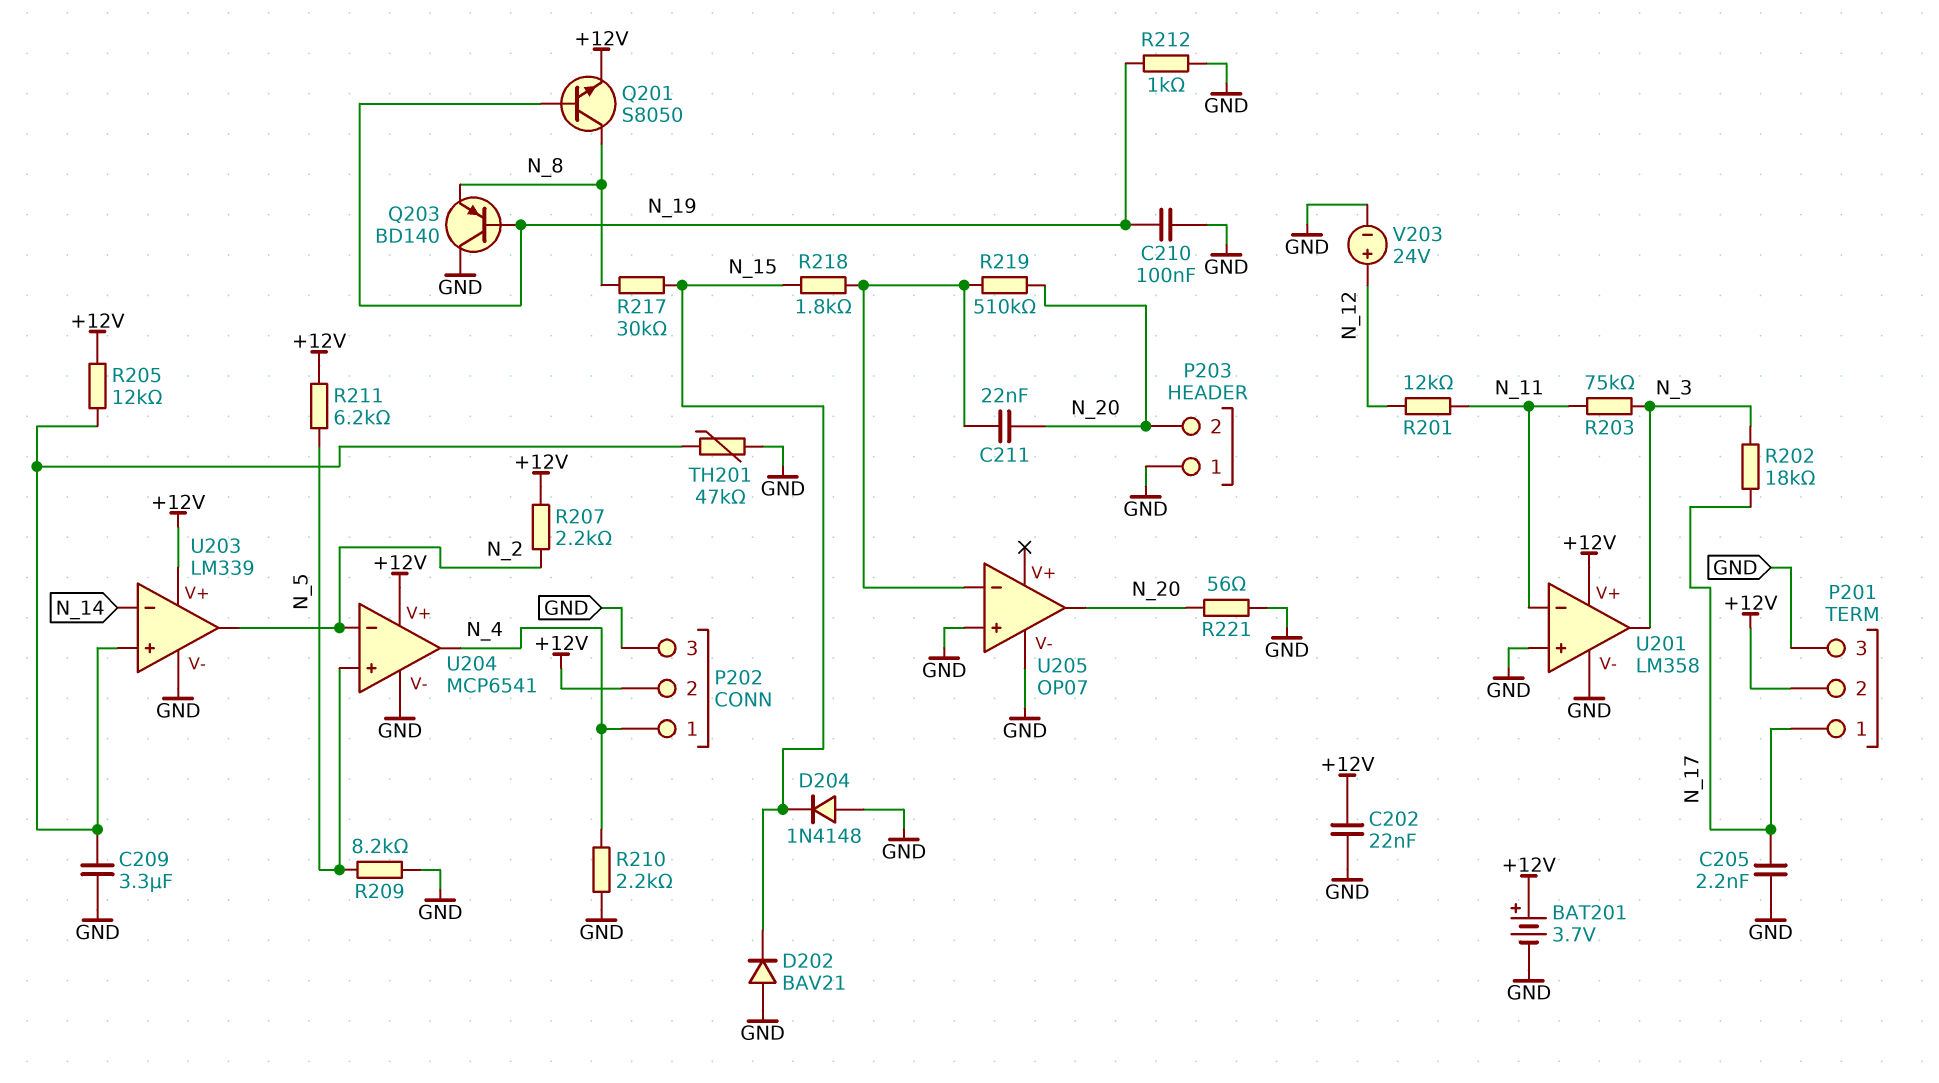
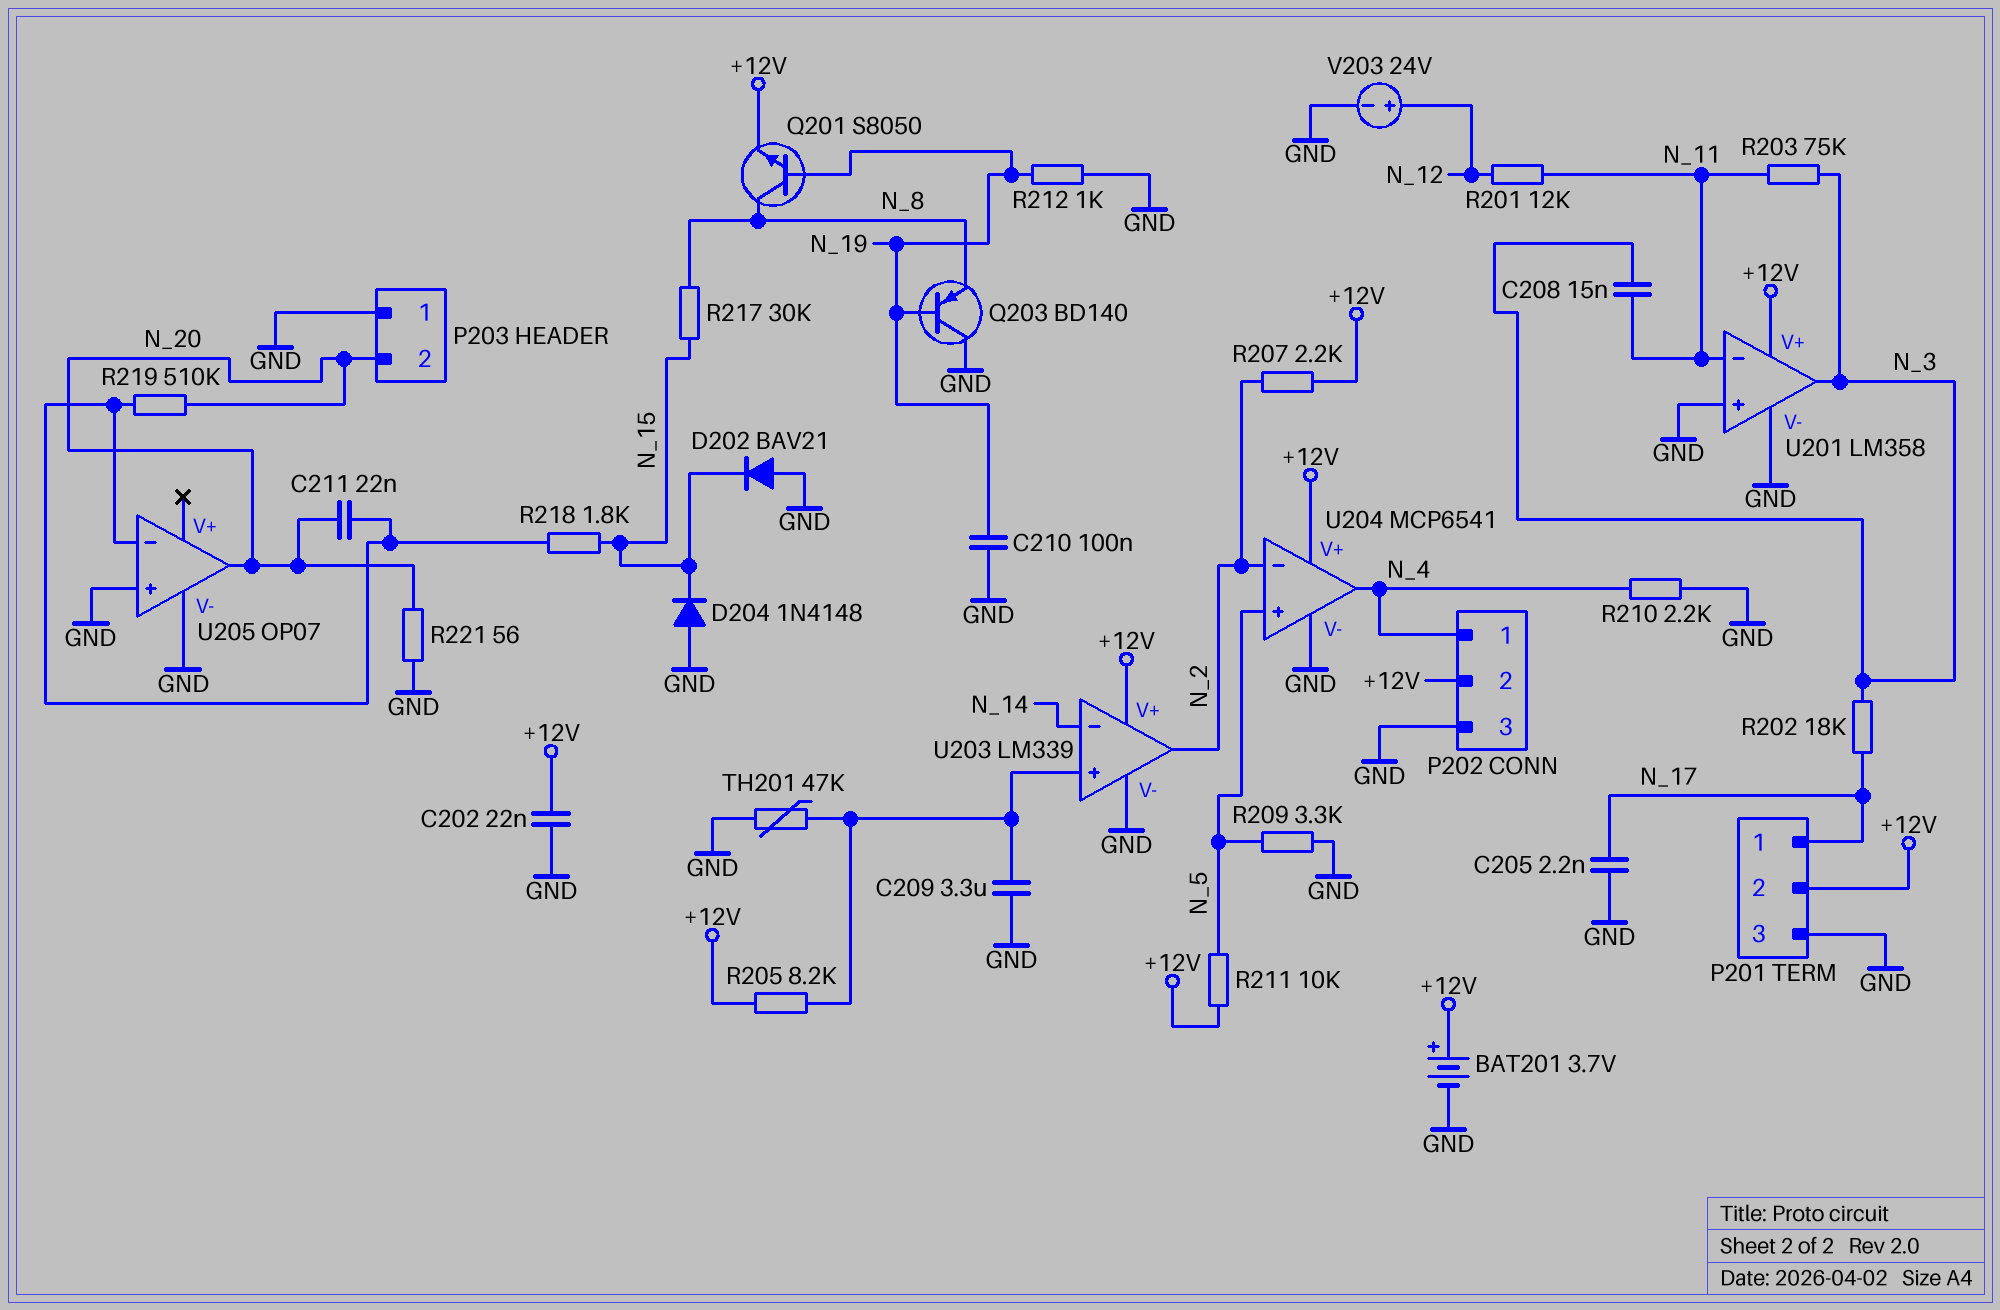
C208: none -> 15nF (N_3, N_11)
R205: 12k (+12V, U203/in+) -> 8.2k (+12V, U203/in+)
R209: 8.2k (GND, N_5) -> 3.3k (GND, N_5)
R211: 6.2k (+12V, N_5) -> 10k (+12V, N_5)

